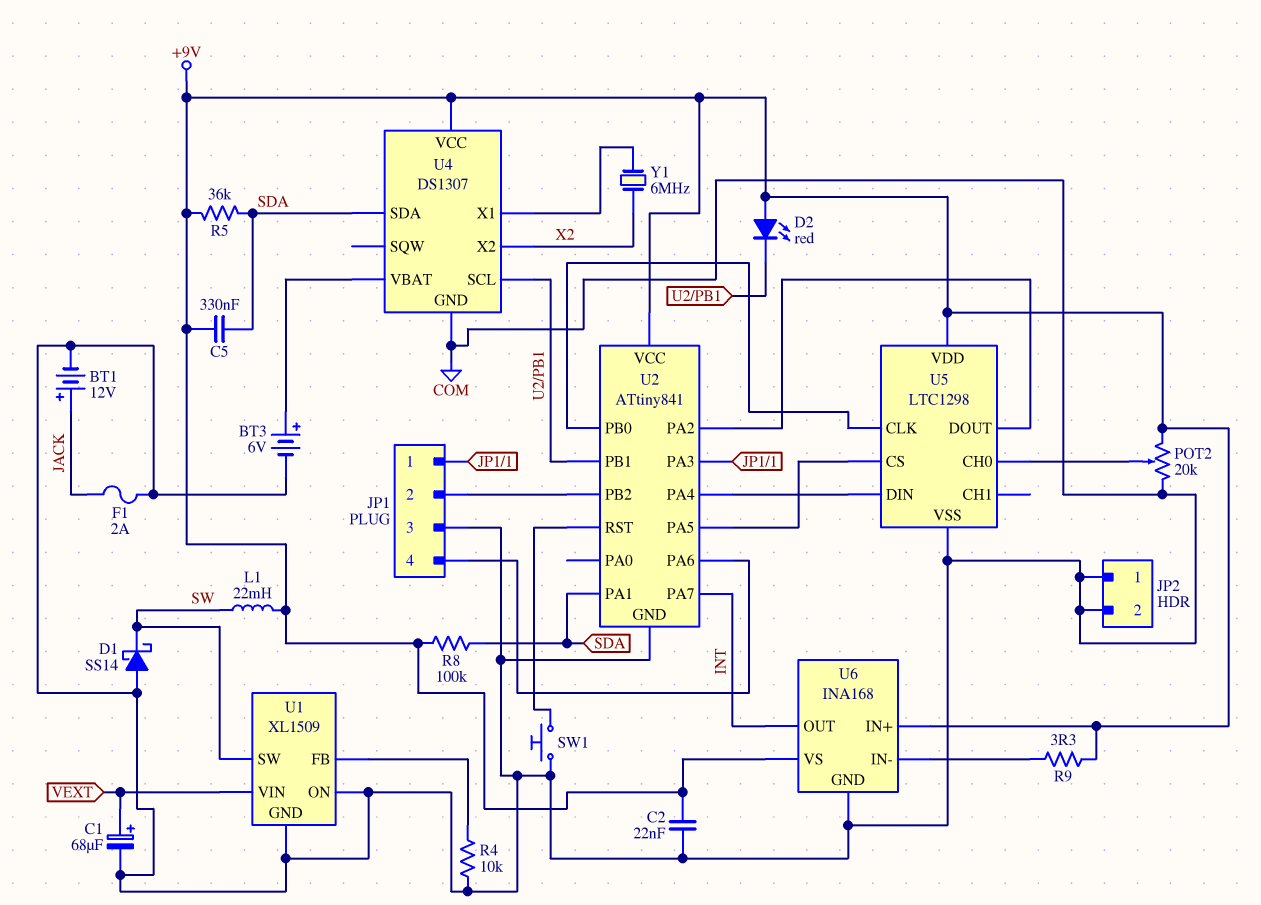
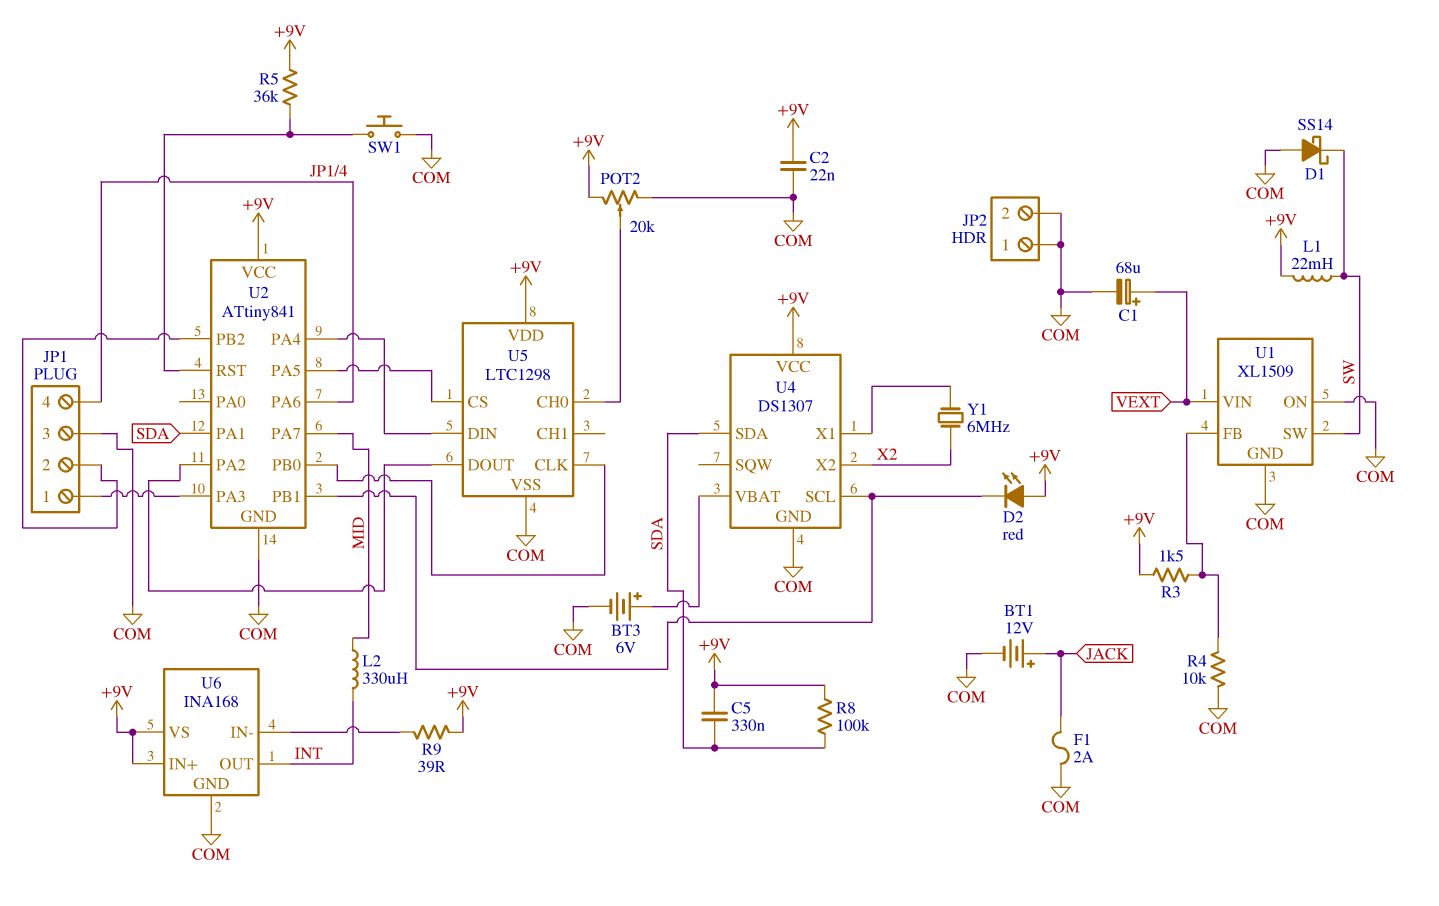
L2: none -> 330uH (INT, MID)
R3: none -> 1.5k (+9V, U1/FB)
R5: 36k (+9V, SDA) -> 36k (+9V, U2/RST)
R9: 3.3 (+9V, U6/IN-) -> 39 (+9V, U6/IN-)
U2 pin PA7: INT -> MID

